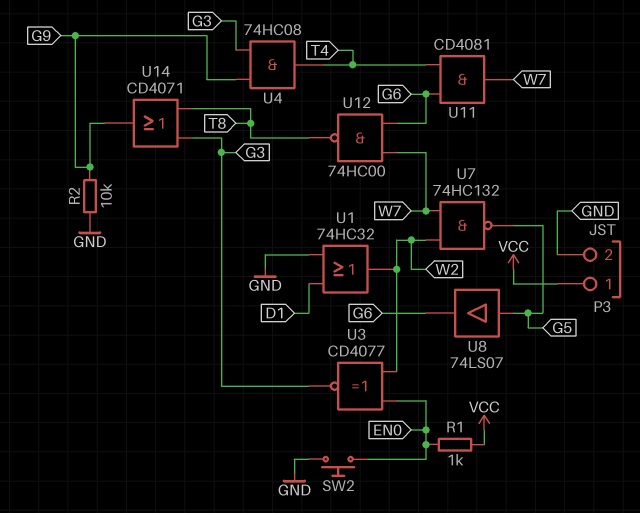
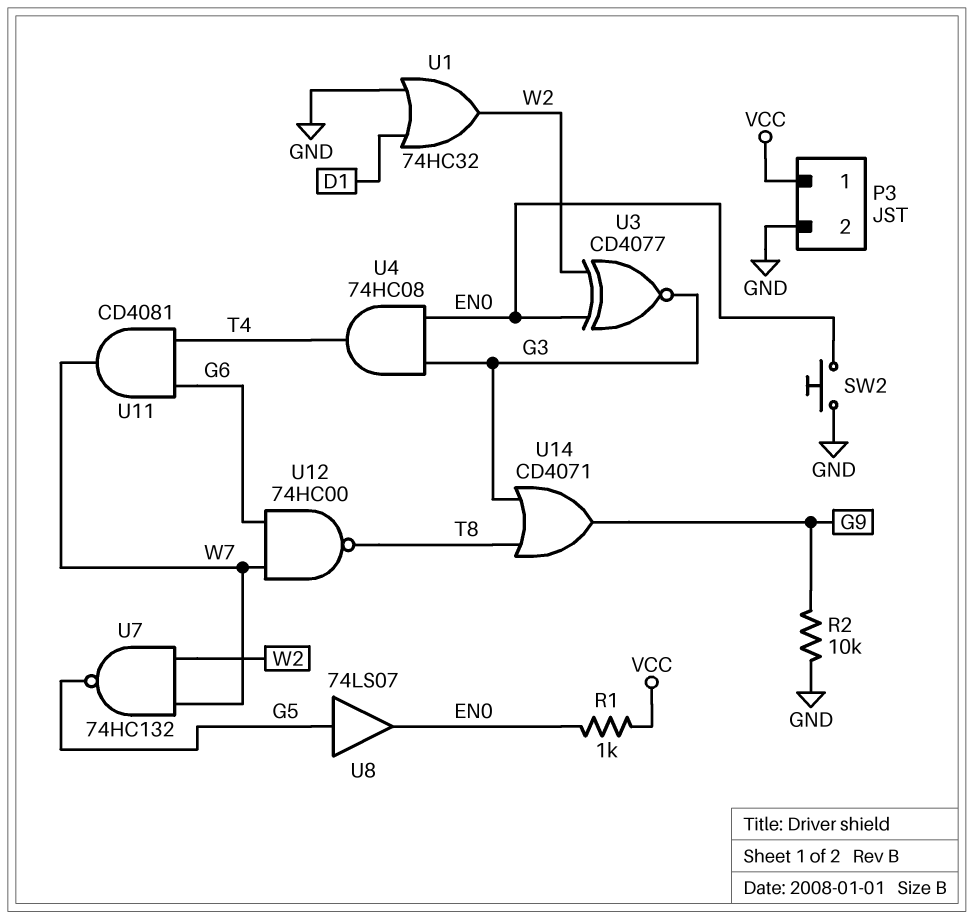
U4: AND 74HC08 (in G3, in G9, out T4) -> AND 74HC08 (in EN0, in G3, out T4)
U8: buffer 74LS07 (in G5, out G6) -> buffer 74LS07 (in G5, out EN0)

